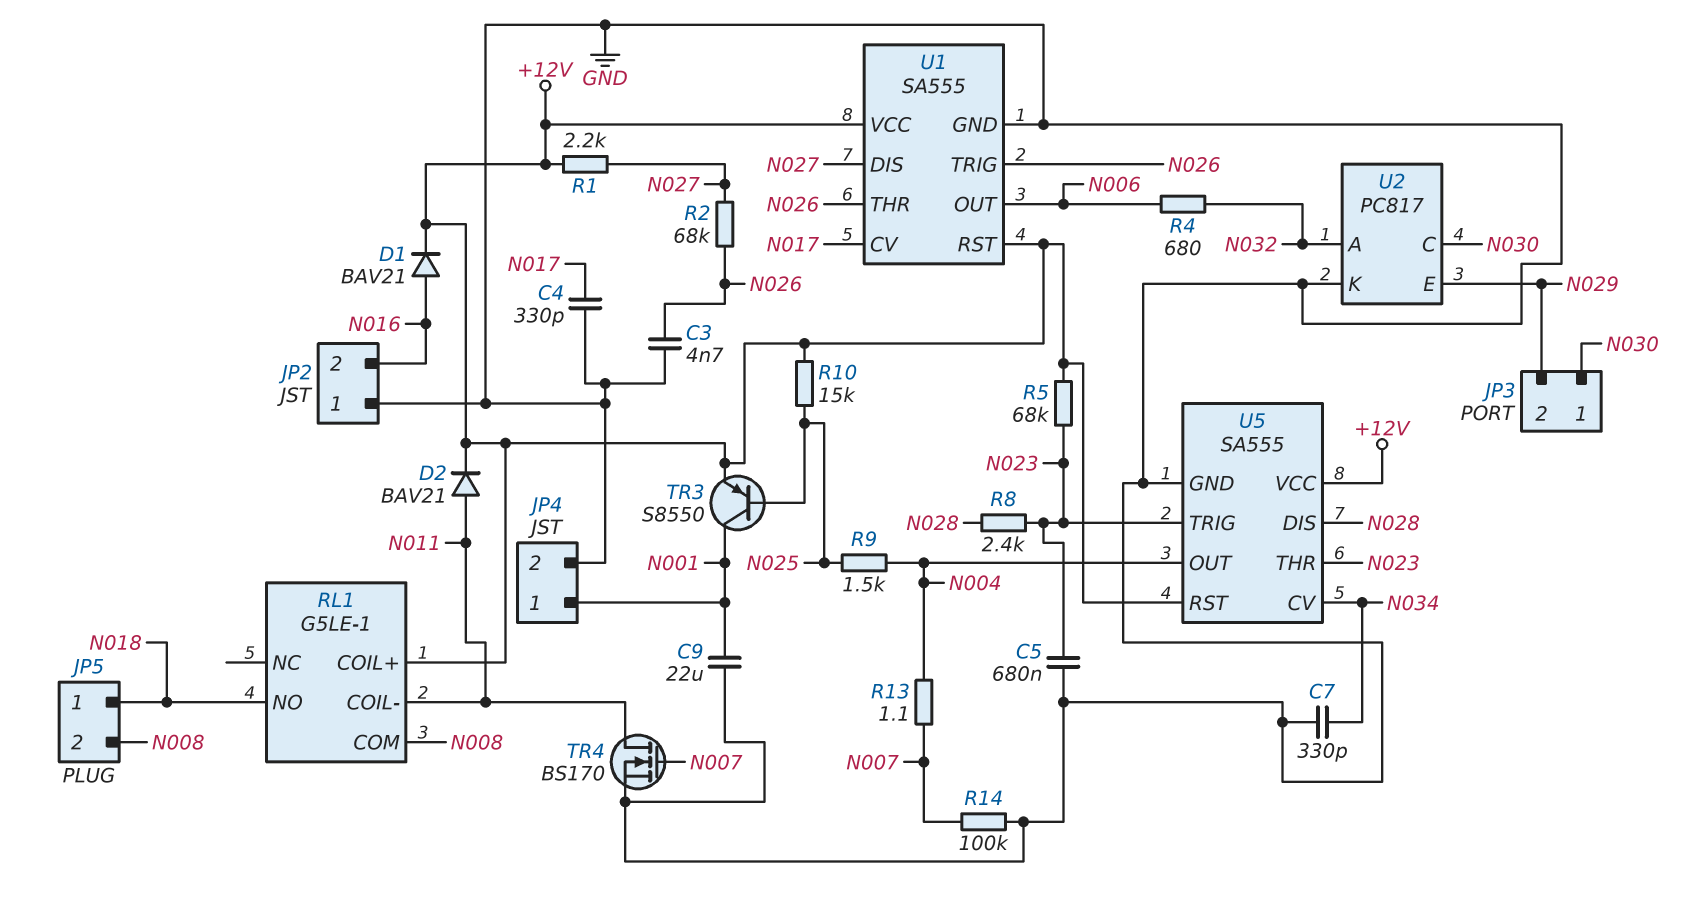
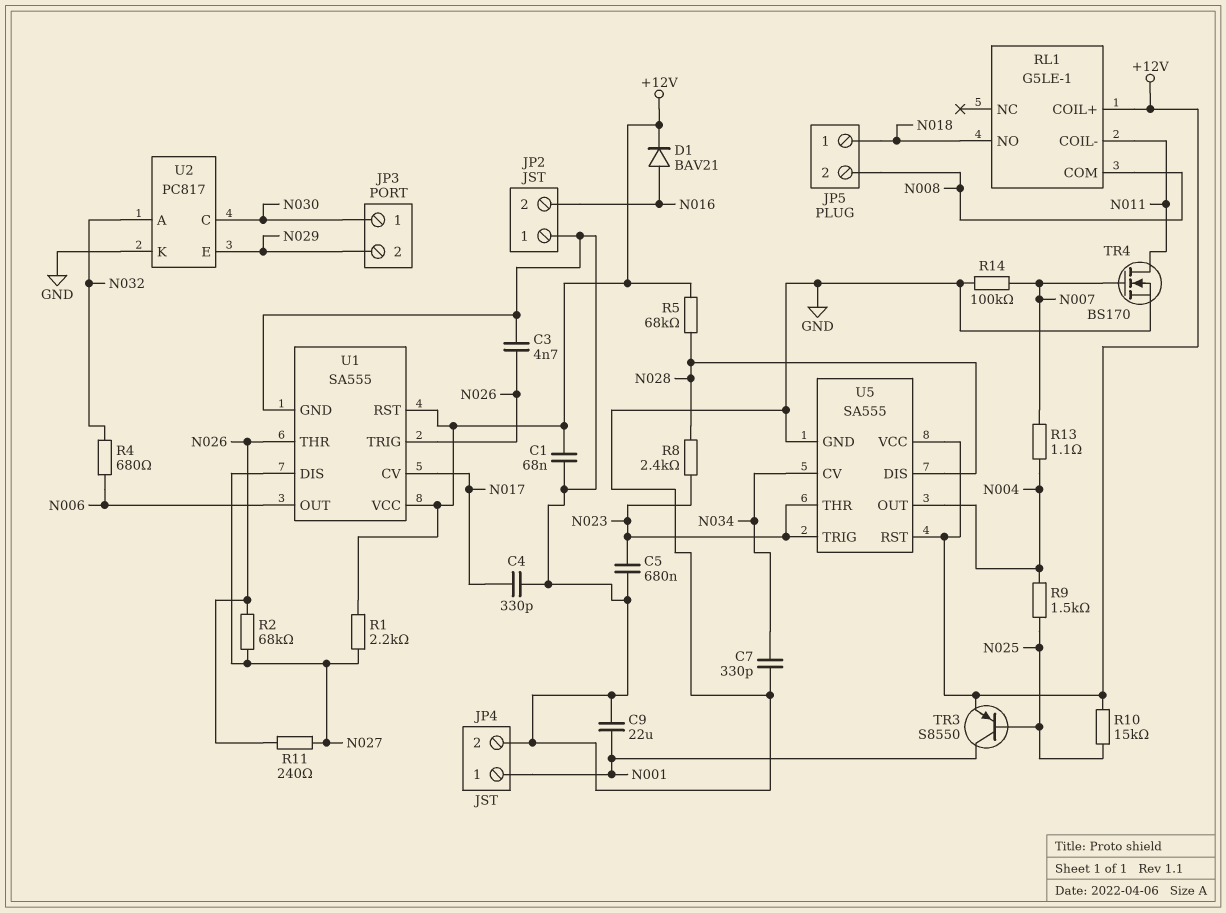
C1: none -> 68nF (+12V, GND)
D2: diode BAV21 (A N011, K +12V) -> none
R5: 68k (+12V, N023) -> 68k (+12V, N028)
R11: none -> 240 (N026, N027)

